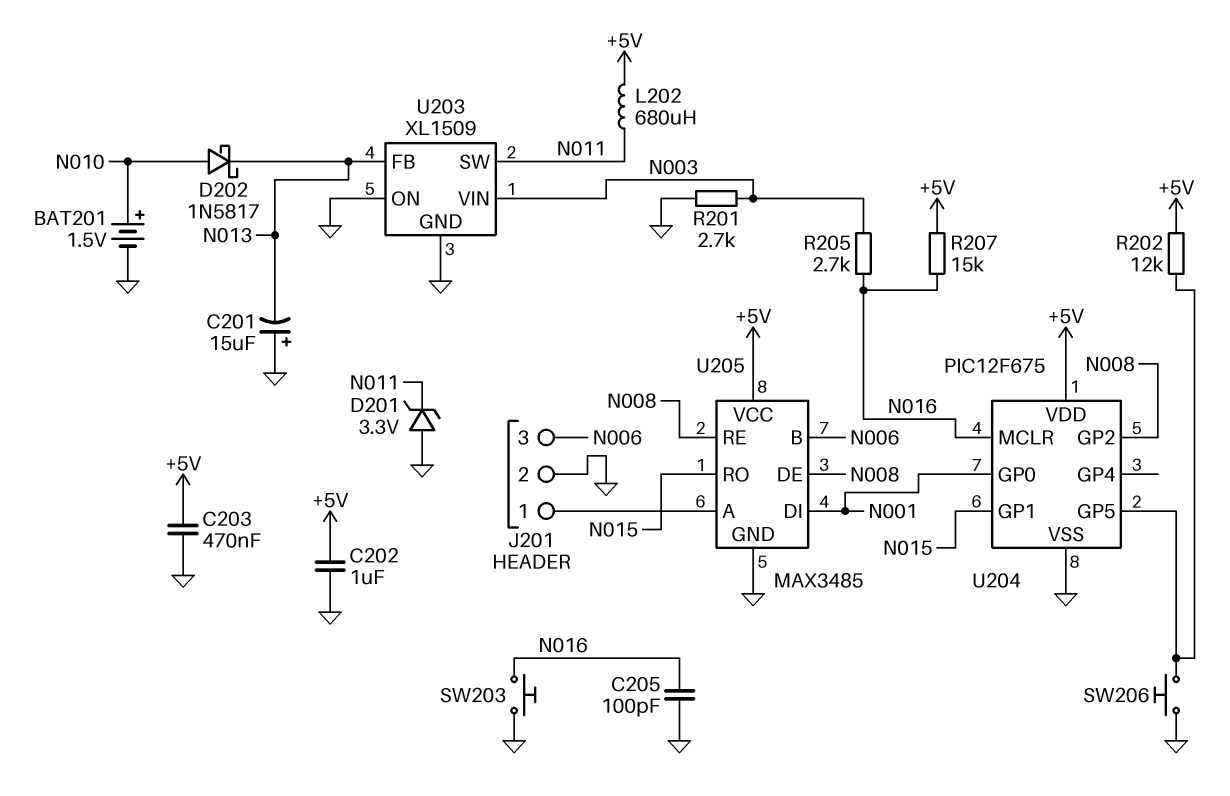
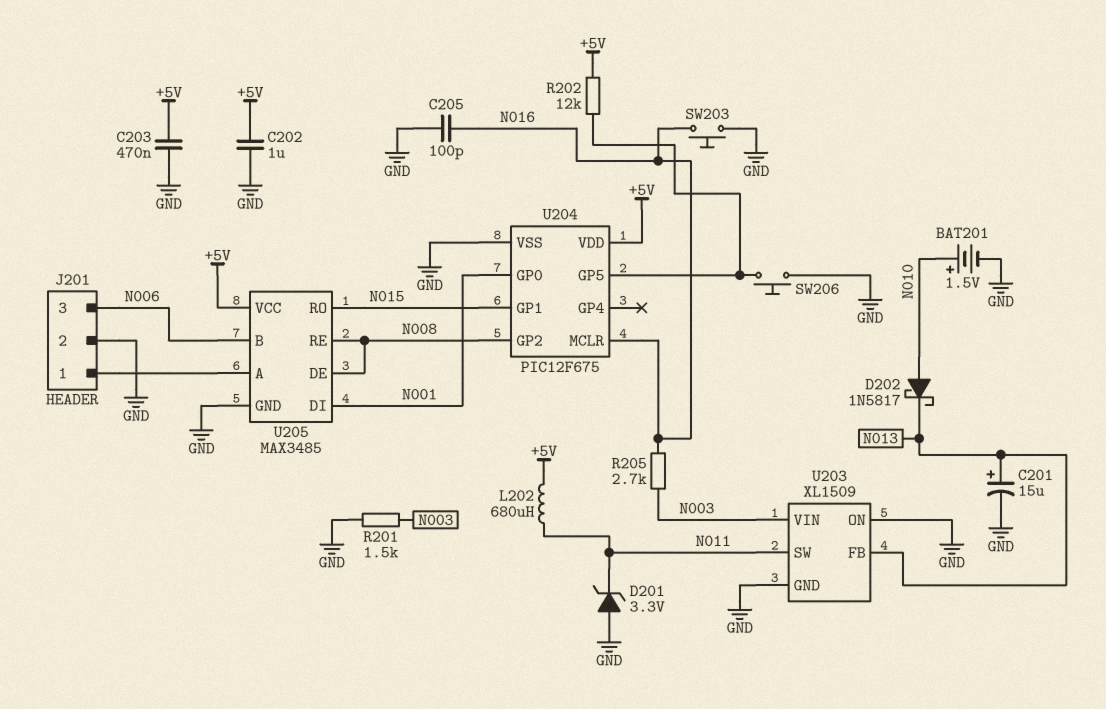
C201: 15uF (plus GND, minus N013) -> 15uF (plus N013, minus GND)
R201: 2.7k (GND, N003) -> 1.5k (GND, N003)
R207: 15k (+5V, N016) -> none

